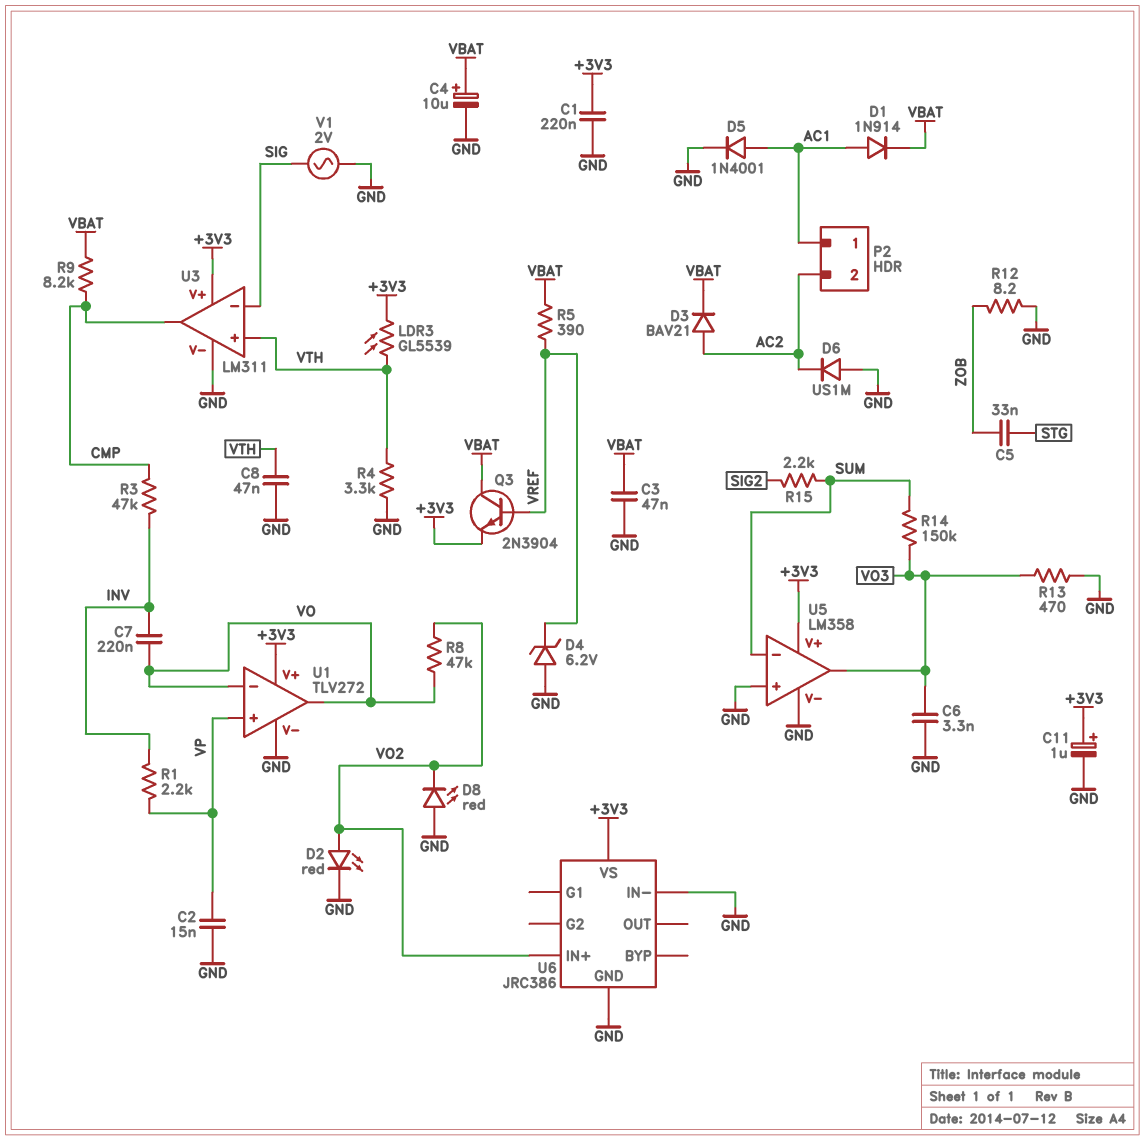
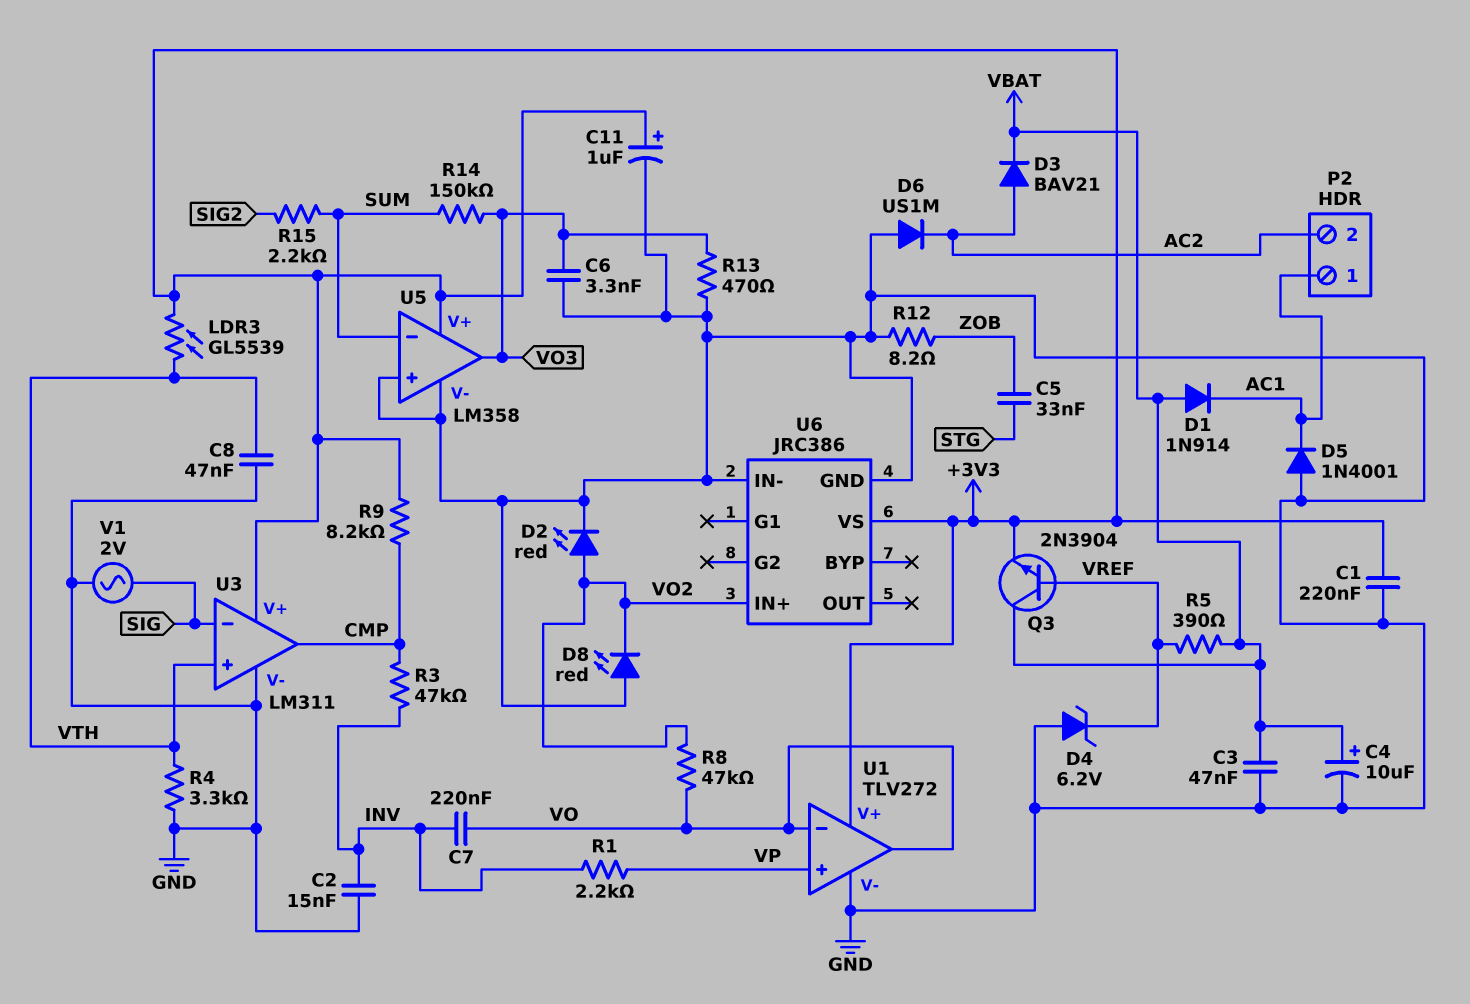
C2: 15nF (GND, VP) -> 15nF (GND, INV)
D1: diode 1N914 (A AC1, K VBAT) -> diode 1N914 (A VBAT, K AC1)
D5: diode 1N4001 (A AC1, K GND) -> diode 1N4001 (A GND, K AC1)
R9: 8.2k (CMP, VBAT) -> 8.2k (+3V3, CMP)

